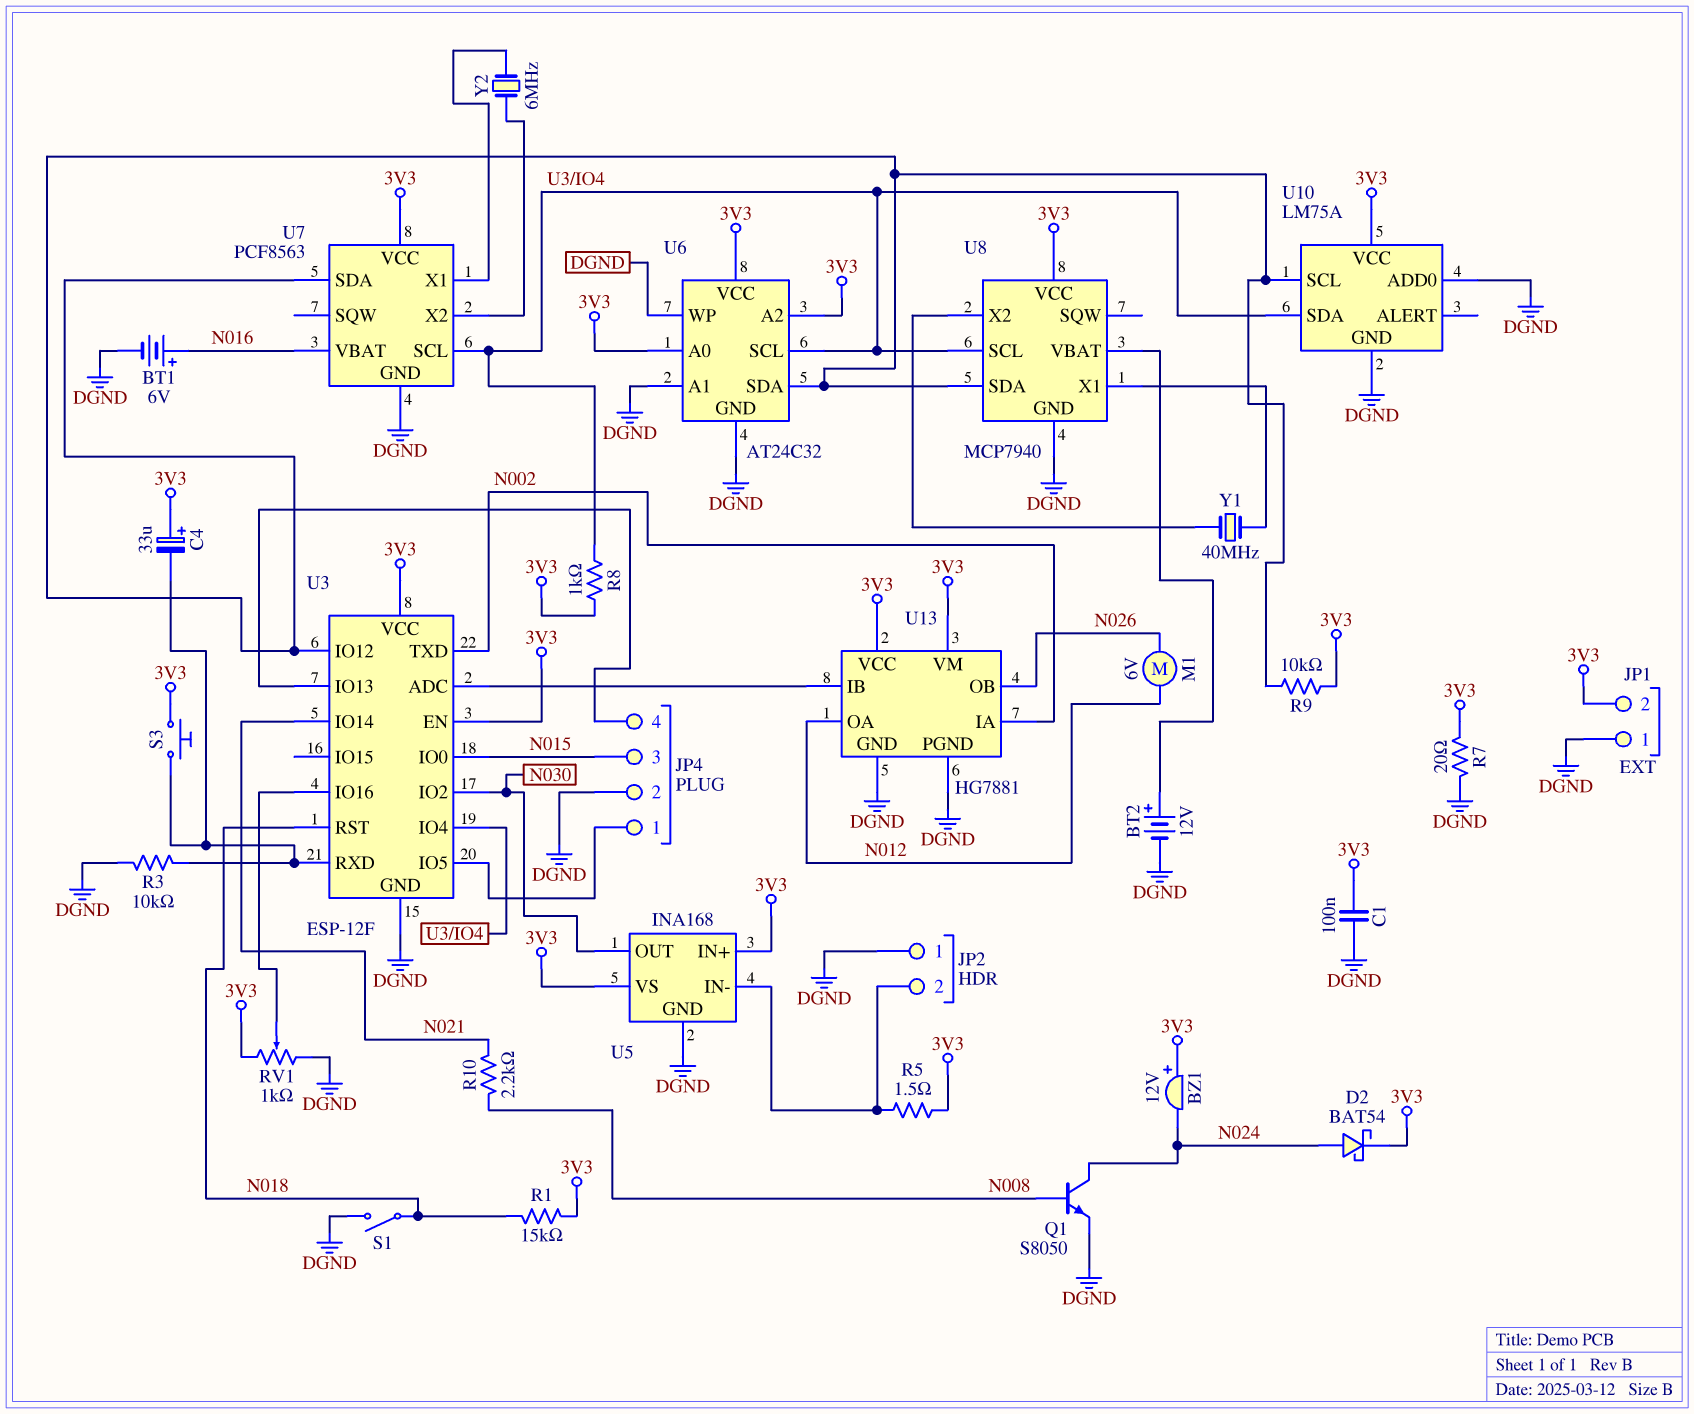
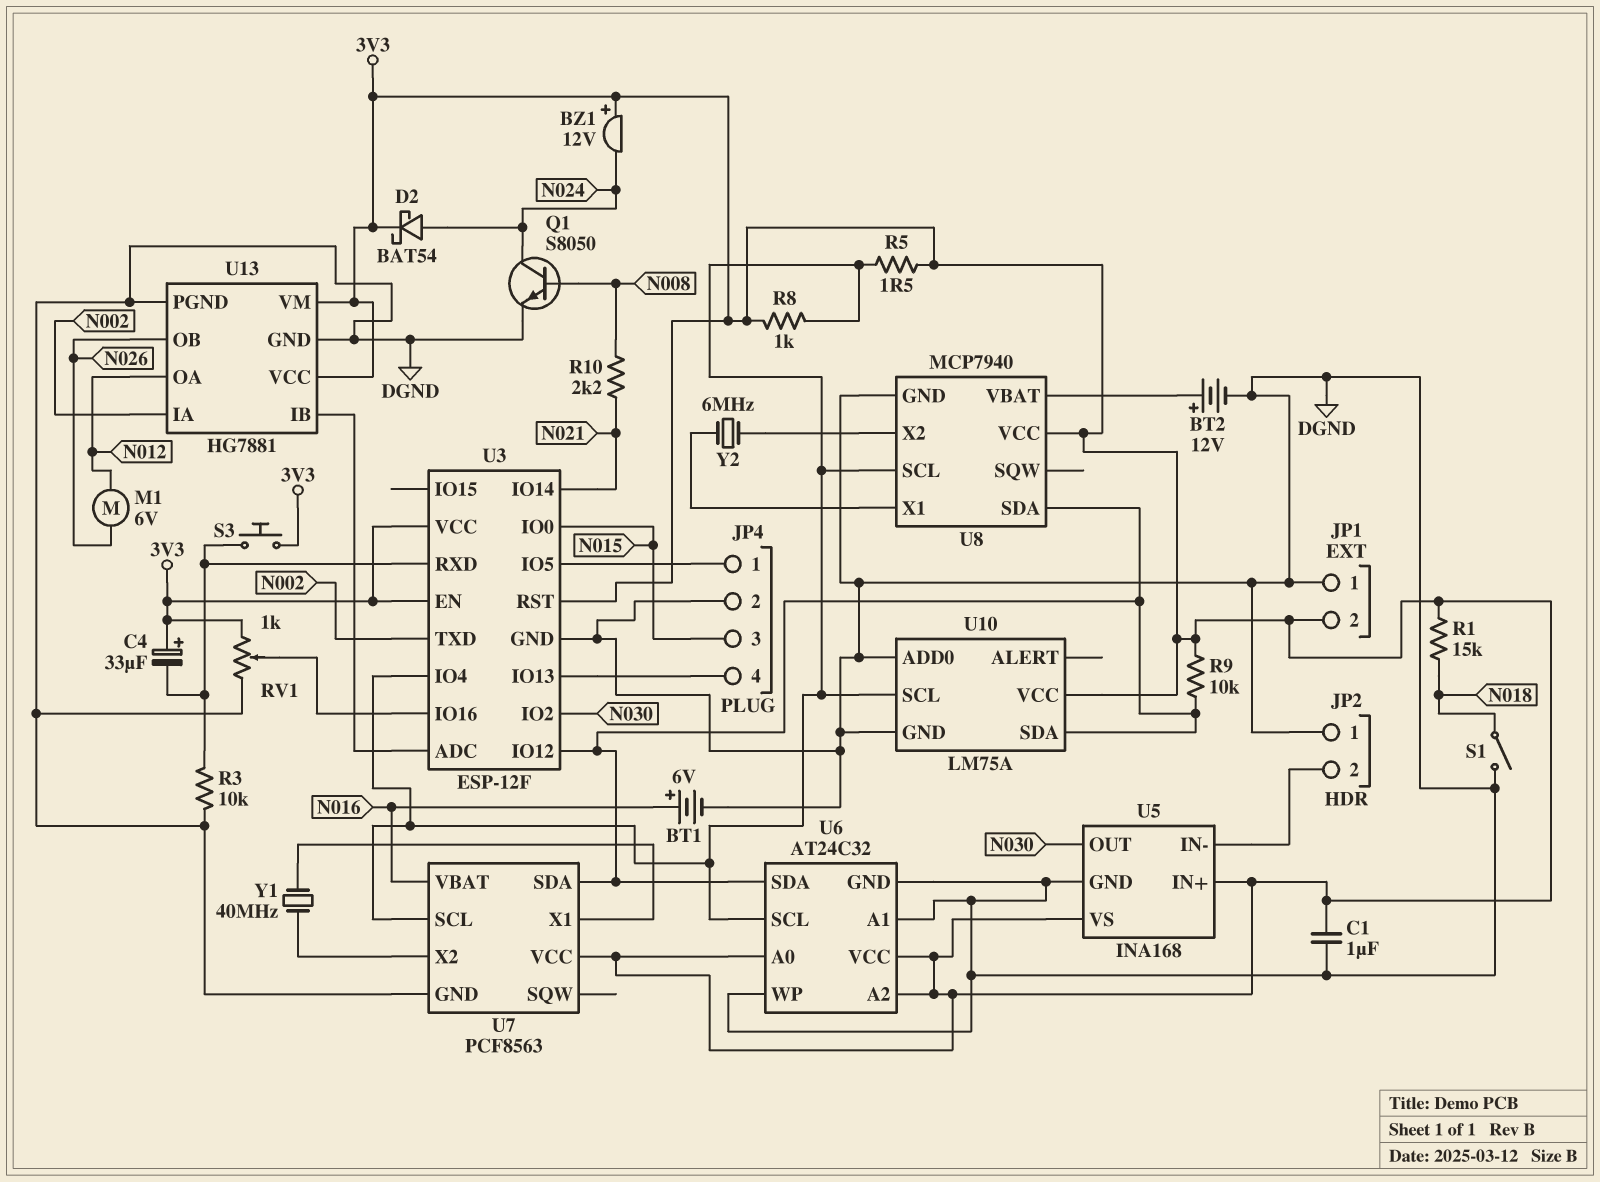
C1: 100nF (3V3, DGND) -> 1uF (3V3, DGND)
R5: 1.5 (3V3, JP2/2) -> 1.5 (3V3, U3/IO4)
R7: 20 (3V3, DGND) -> none
U3 pin RST: N018 -> 3V3
U10 pin SCL: U3/IO12 -> U3/IO4
U10 pin SDA: U3/IO4 -> U3/IO12
Y1: 40MHz (U8/X1, U8/X2) -> 40MHz (U7/X1, U7/X2)
Y2: 6MHz (U7/X1, U7/X2) -> 6MHz (U8/X1, U8/X2)

